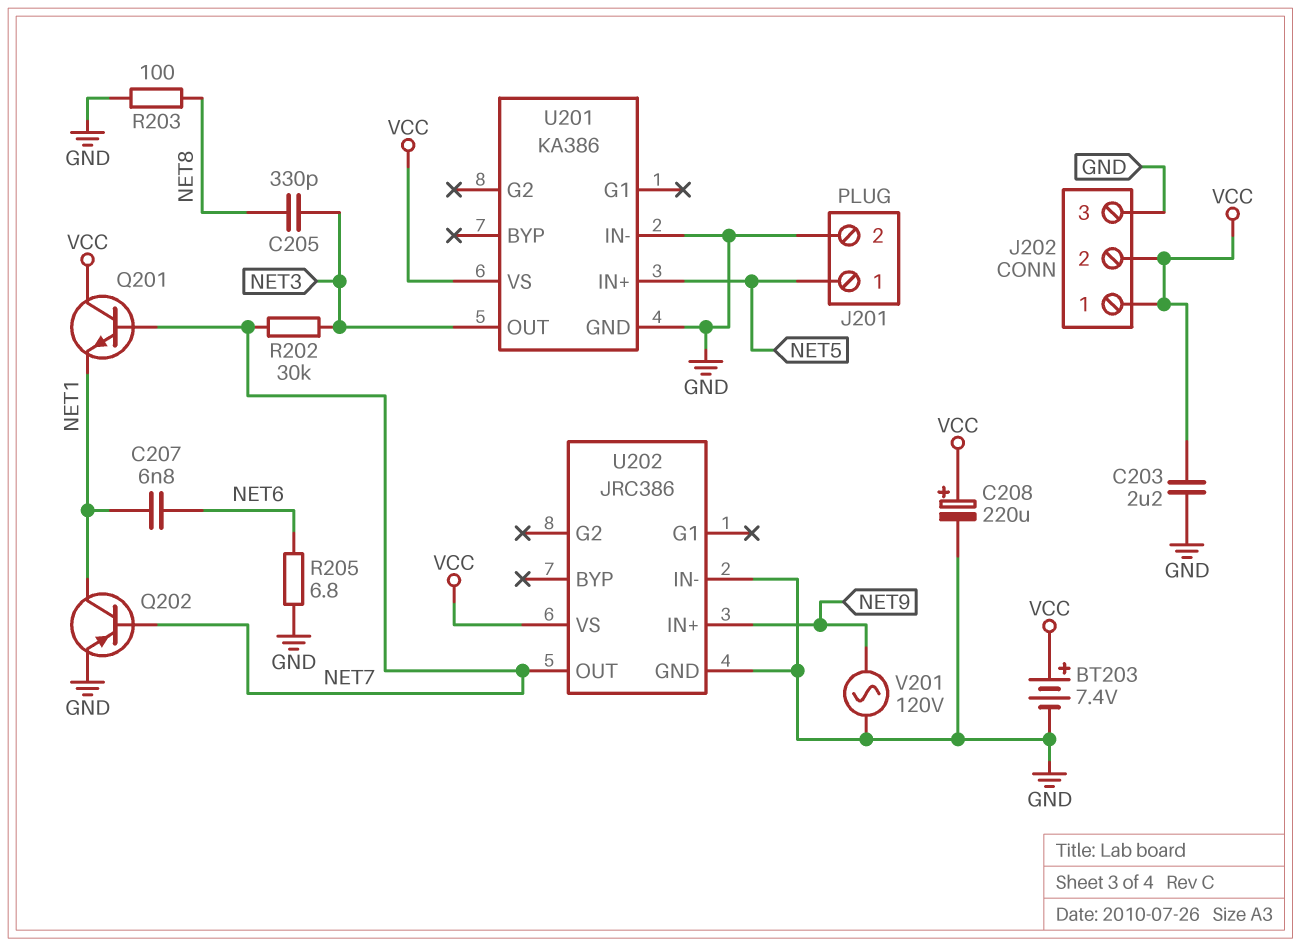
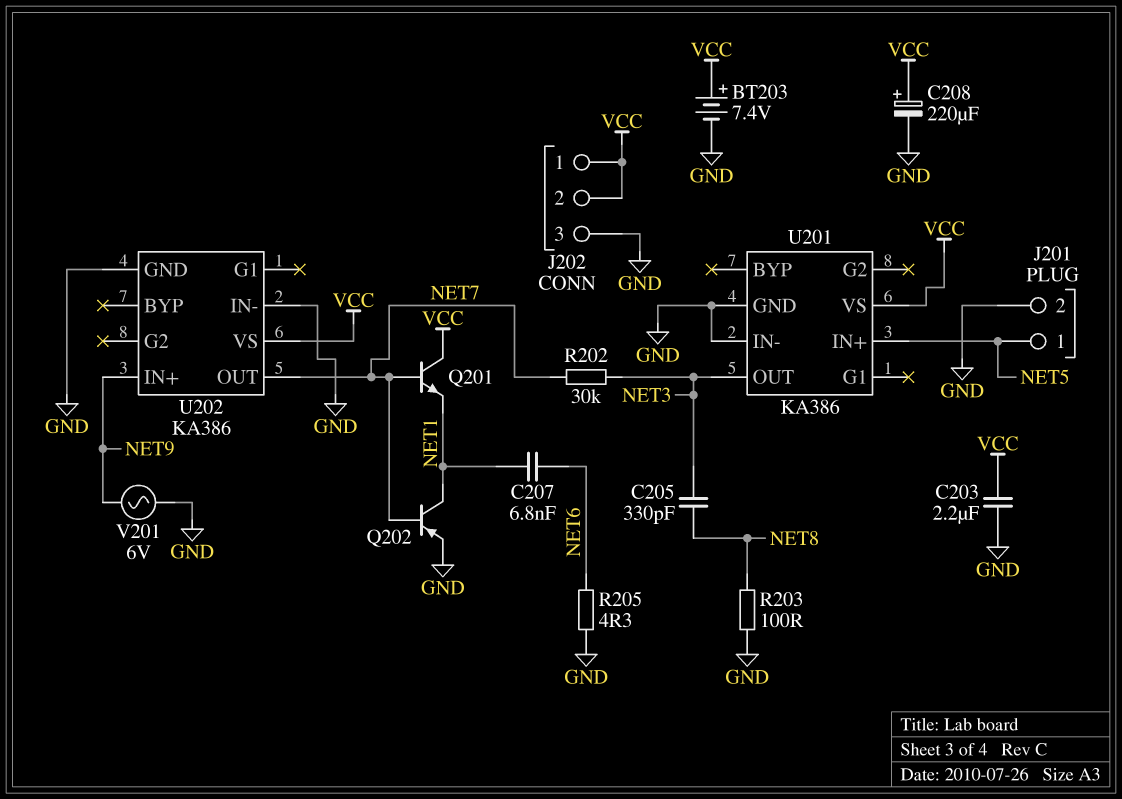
R205: 6.8 (GND, NET6) -> 4.3 (GND, NET6)
U202: JRC386 -> KA386
V201: AC 120V (GND, NET9) -> AC 6V (GND, NET9)

